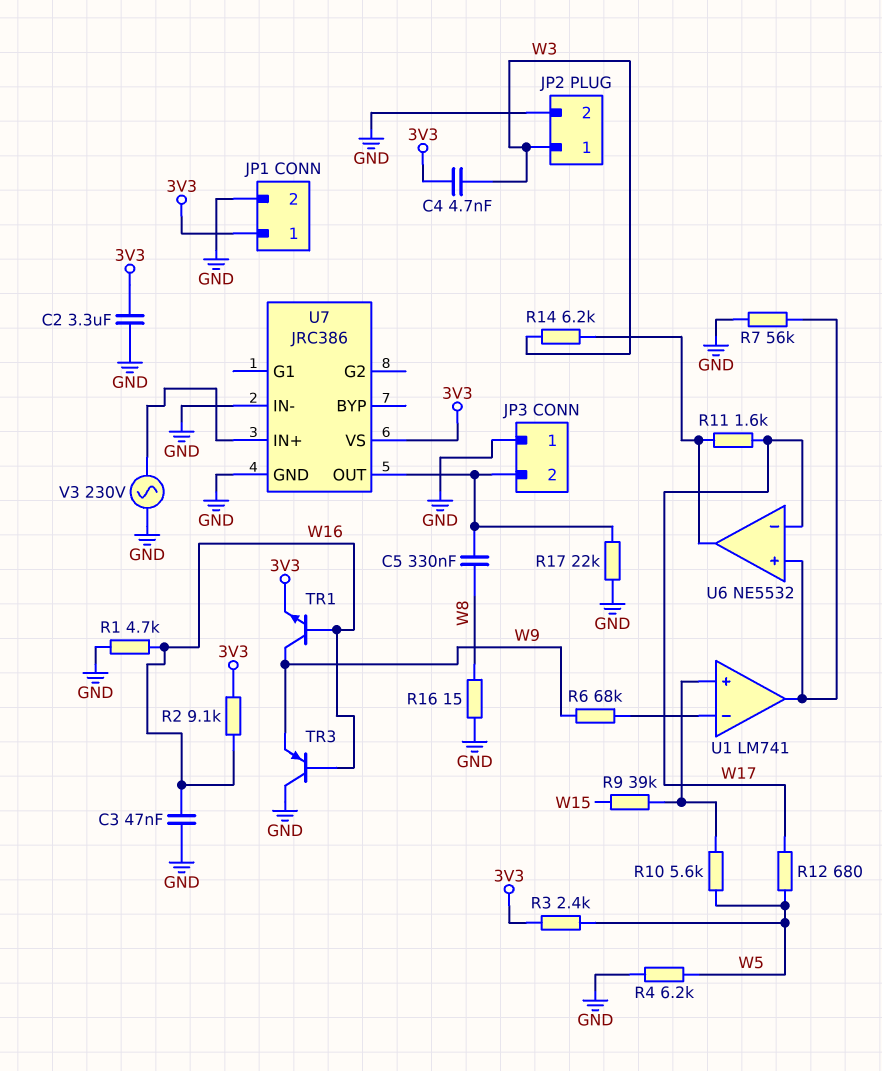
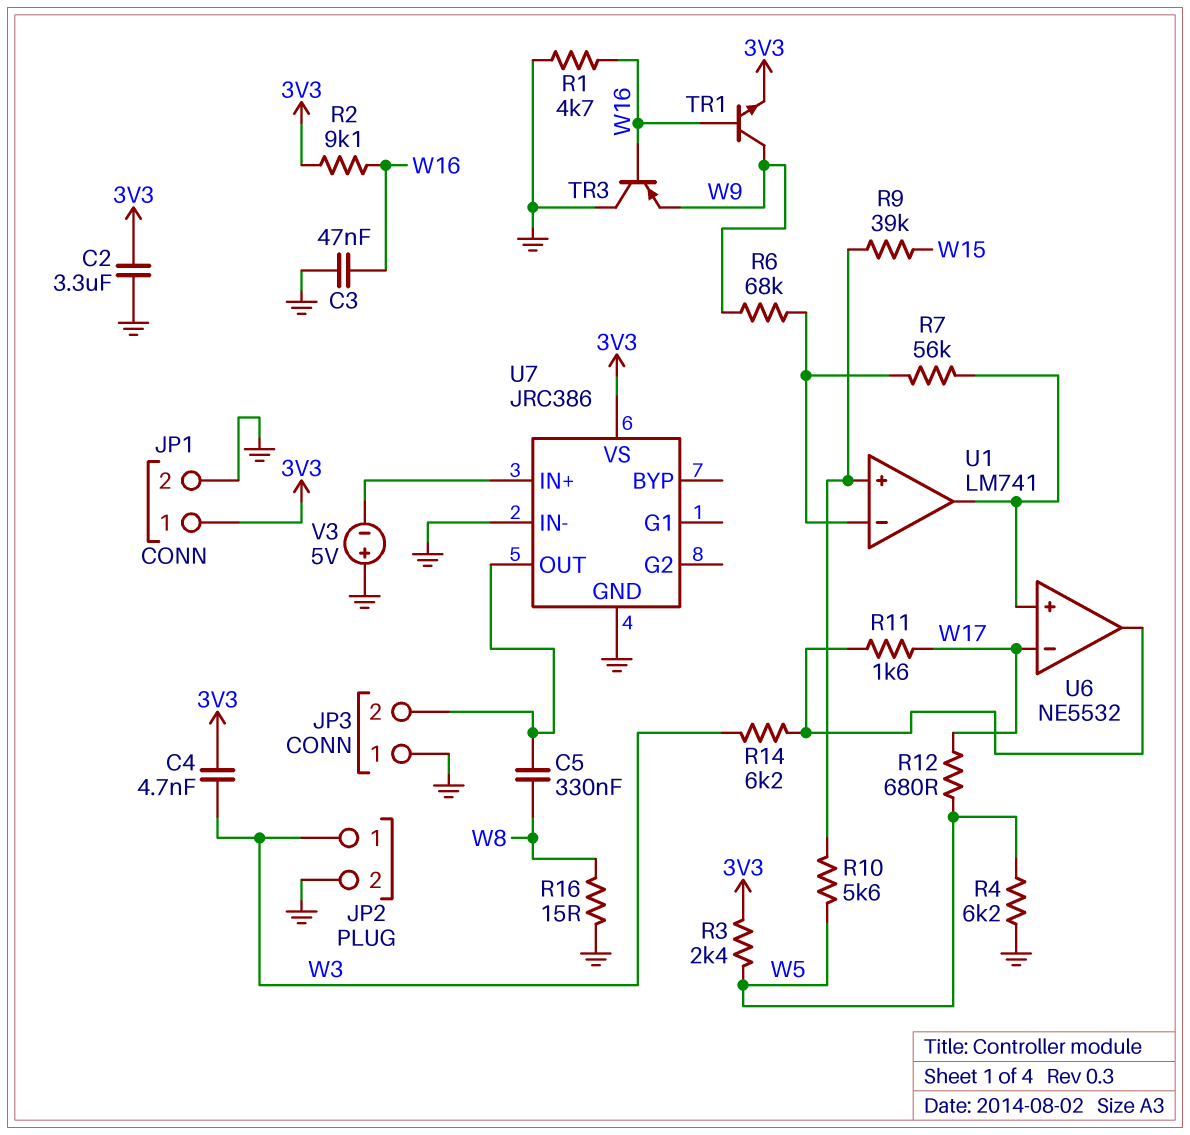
R7: 56k (GND, U1/out) -> 56k (U1/in-, U1/out)
R17: 22k (GND, JP3/2) -> none
V3: AC 230V (GND, U7/IN+) -> 5V (plus GND, minus U7/IN+)

